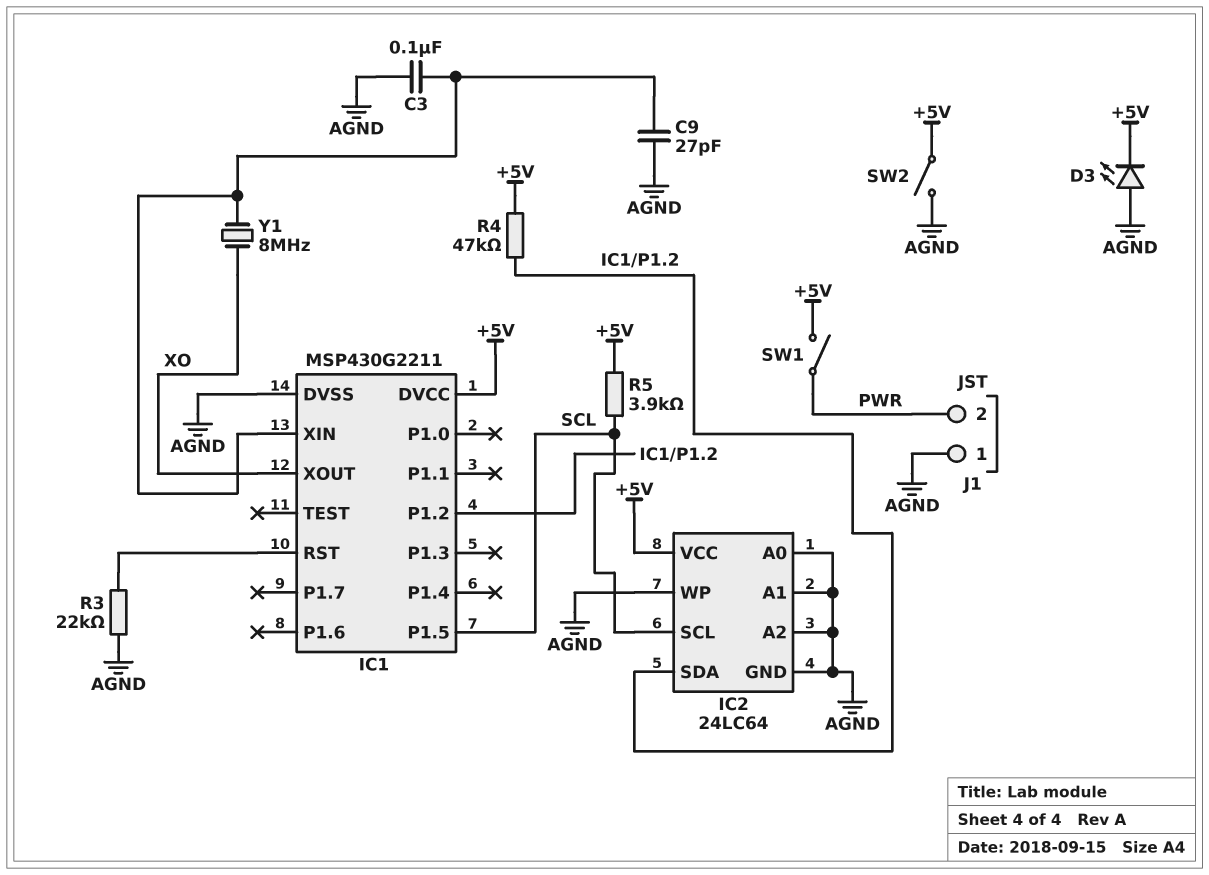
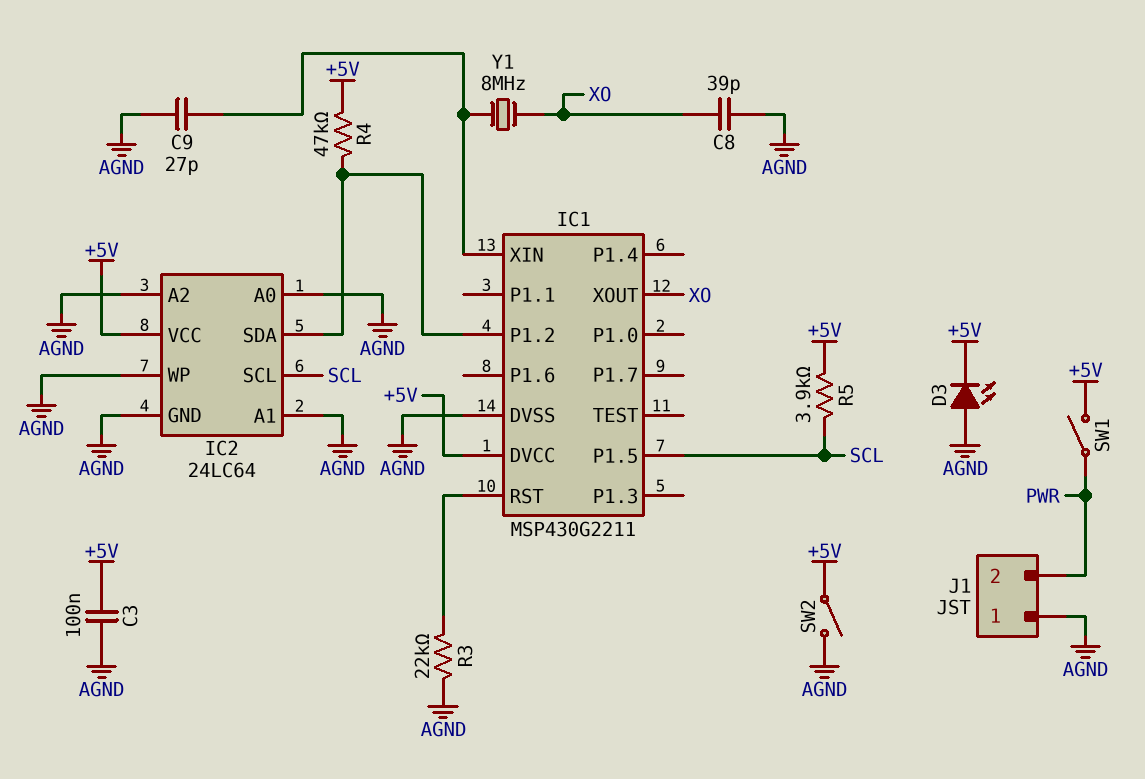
C3: 100nF (AGND, IC1/XIN) -> 100nF (+5V, AGND)
C8: none -> 39pF (AGND, XO)

